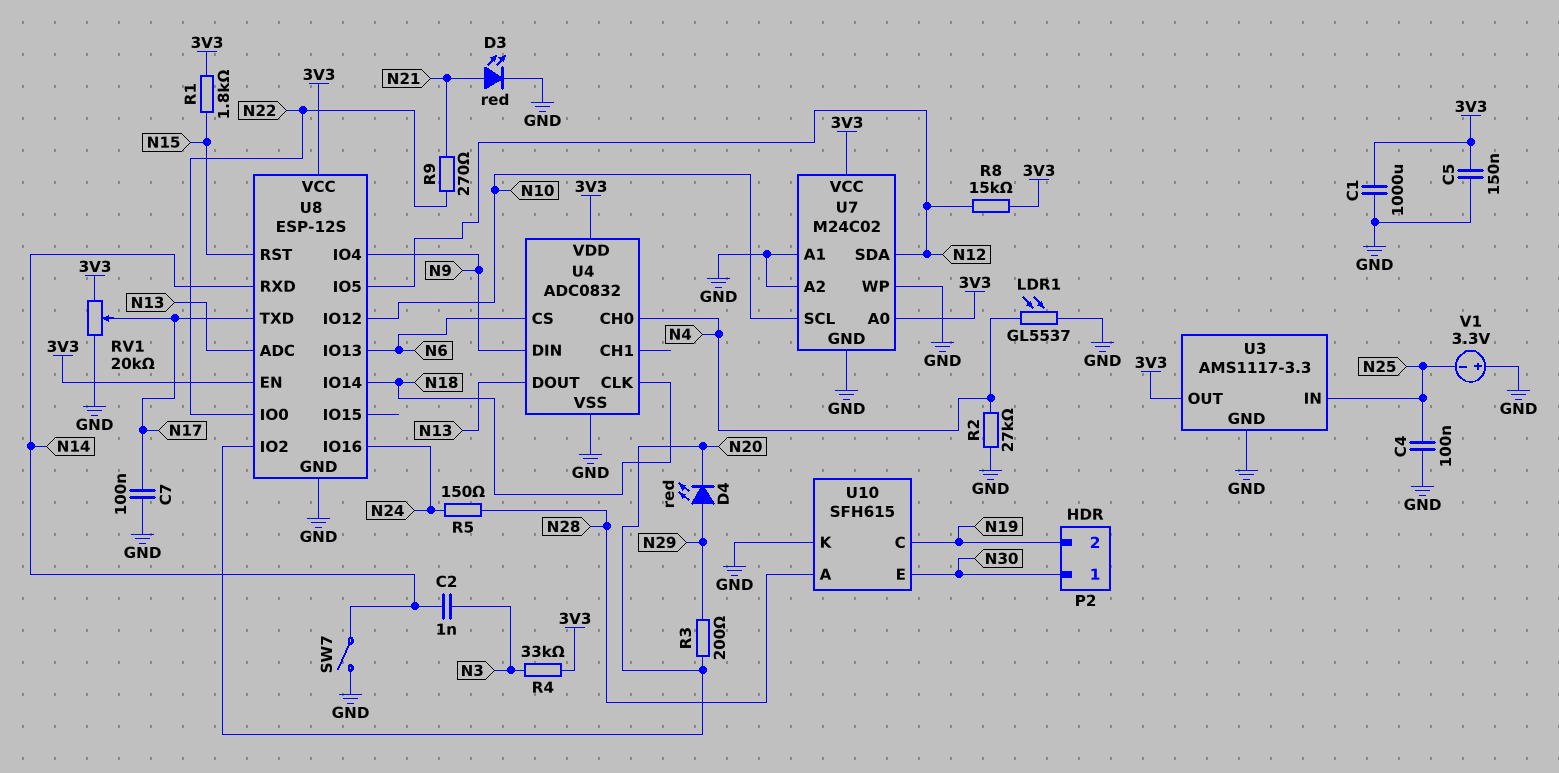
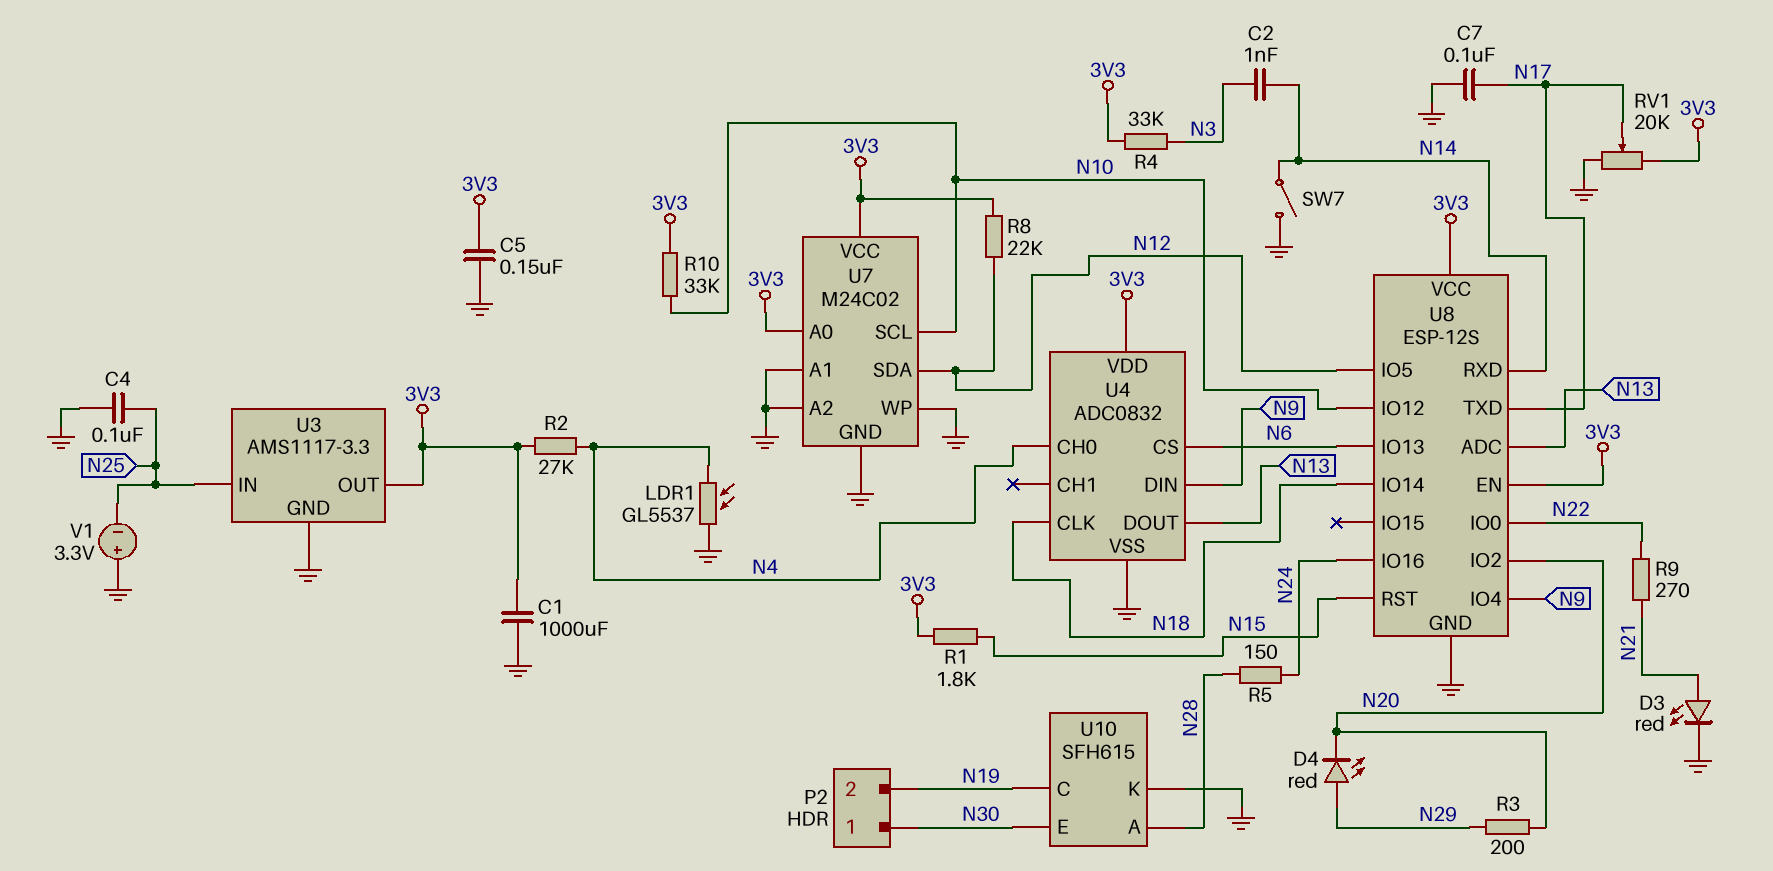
R2: 27k (GND, N4) -> 27k (3V3, N4)
R8: 15k (3V3, N12) -> 22k (3V3, N12)
R10: none -> 33k (3V3, N10)

